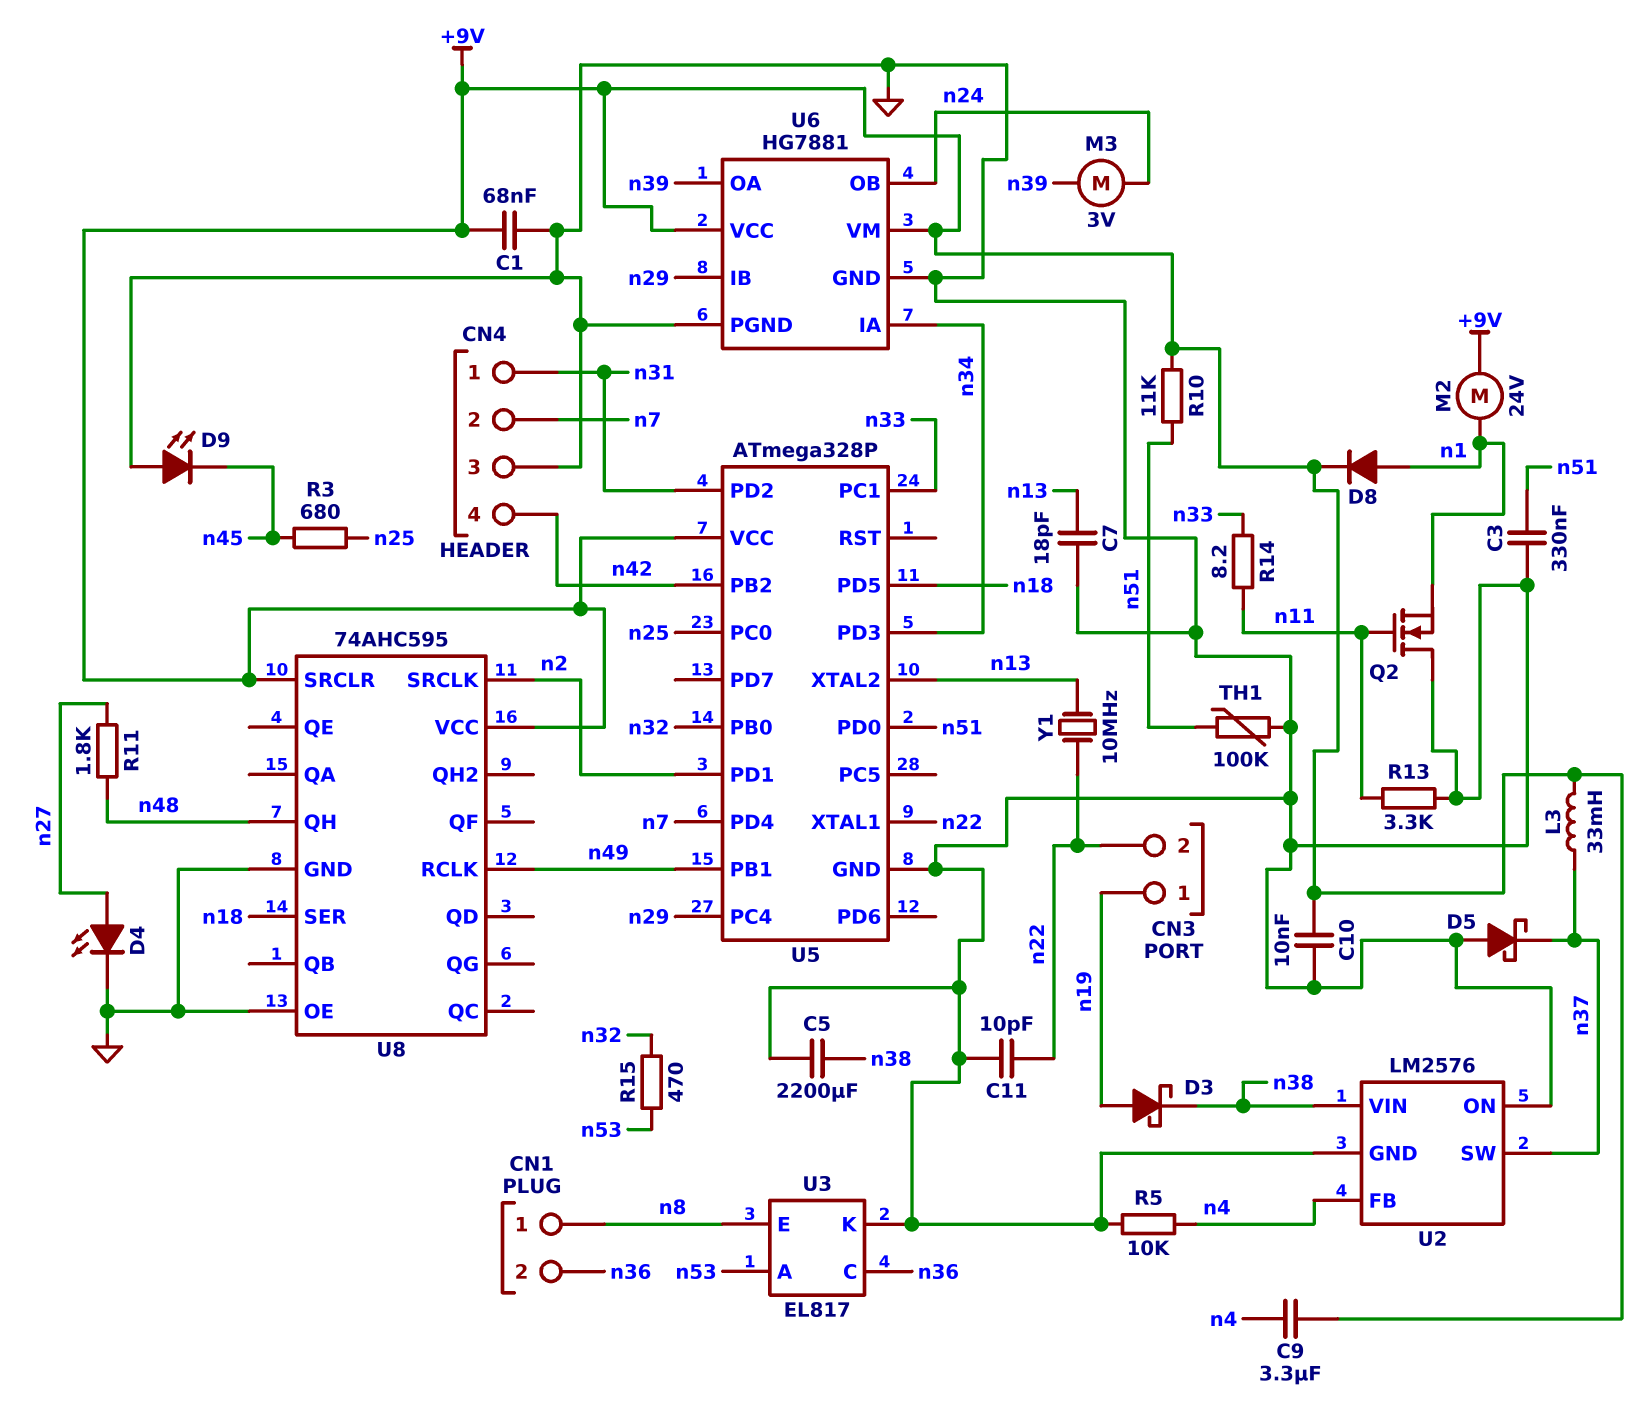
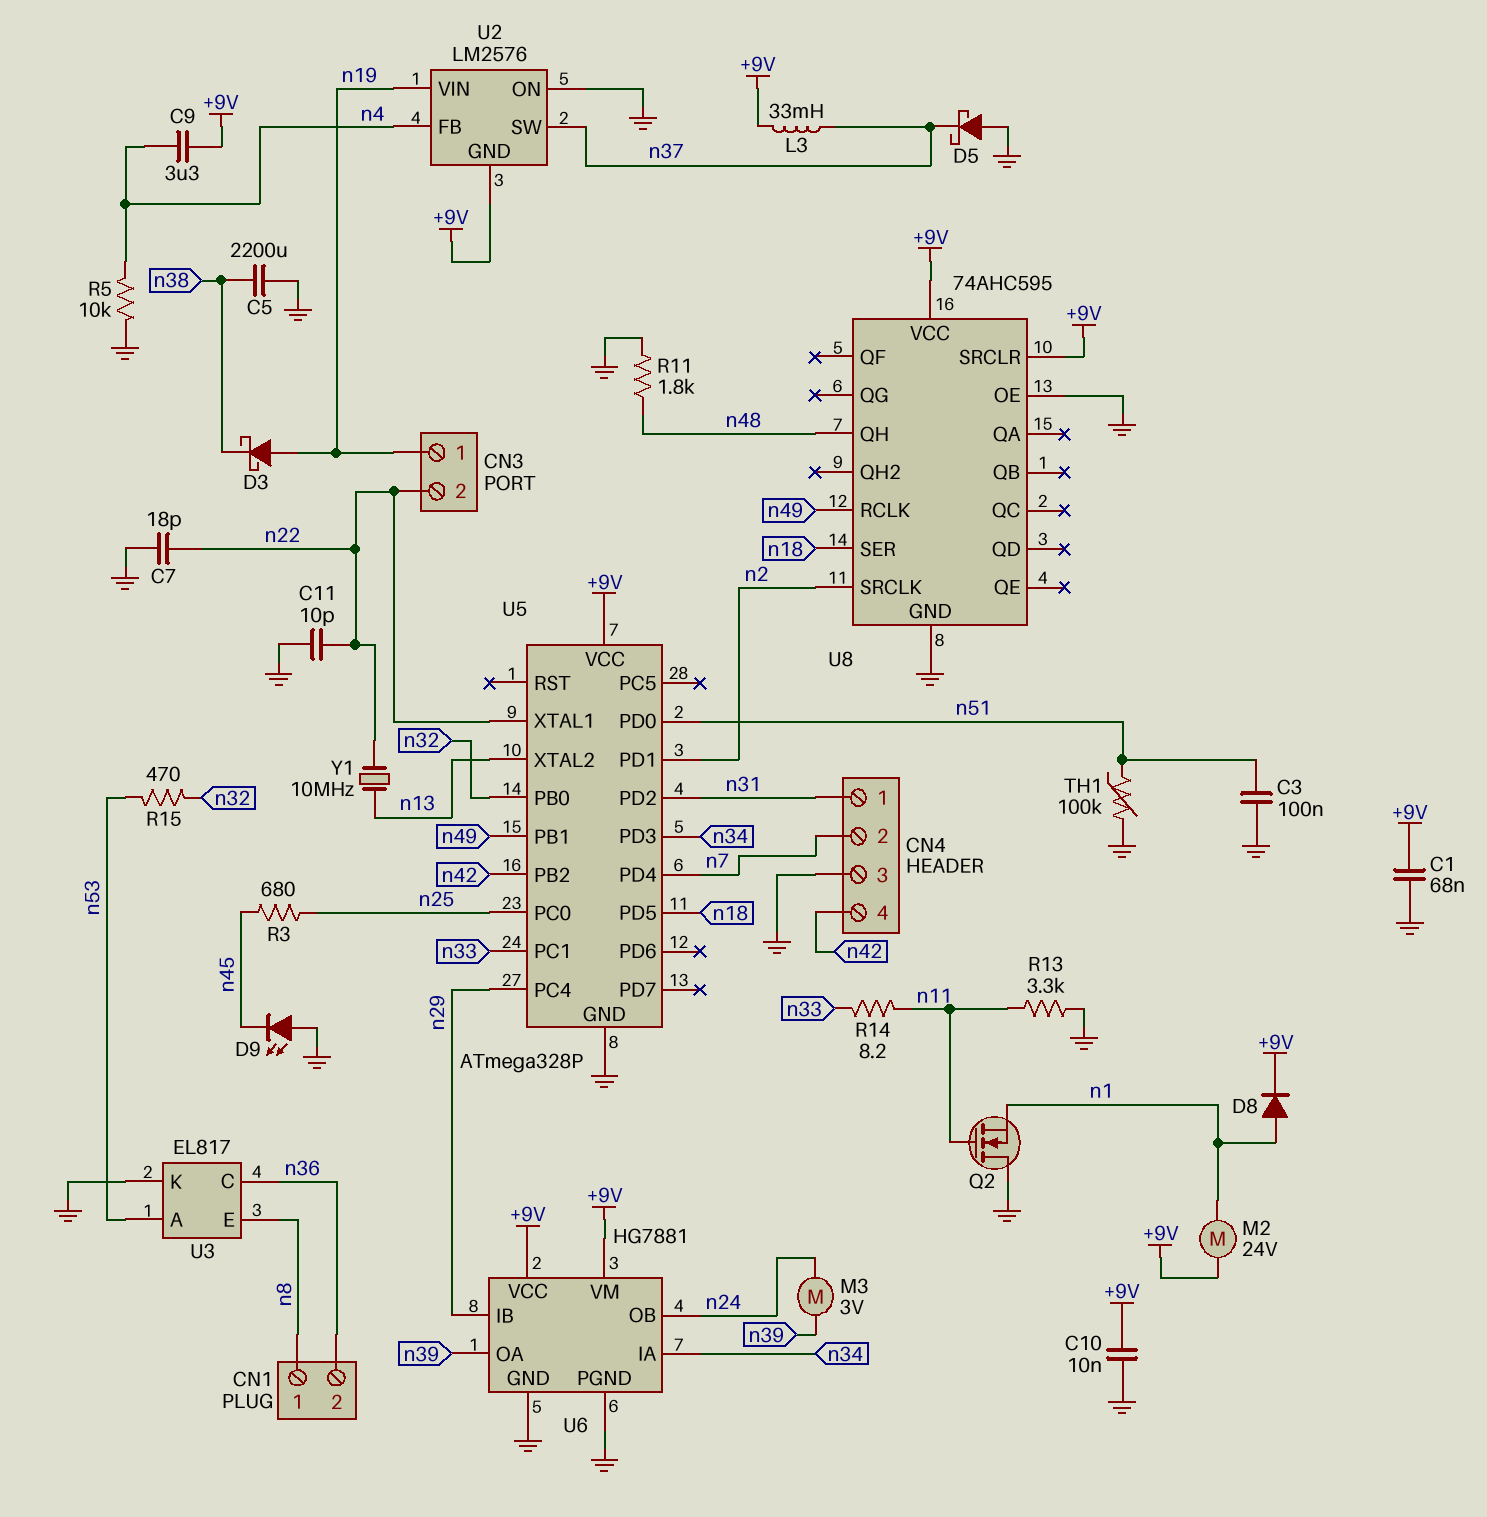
C3: 330nF (GND, n51) -> 100nF (GND, n51)
C7: 18pF (GND, n13) -> 18pF (GND, n22)
D4: LED (A n27, K GND) -> none
R10: 11k (+9V, n51) -> none
R11: 1.8k (n27, n48) -> 1.8k (GND, n48)
U2 pin GND: GND -> +9V
U2 pin VIN: n38 -> n19

